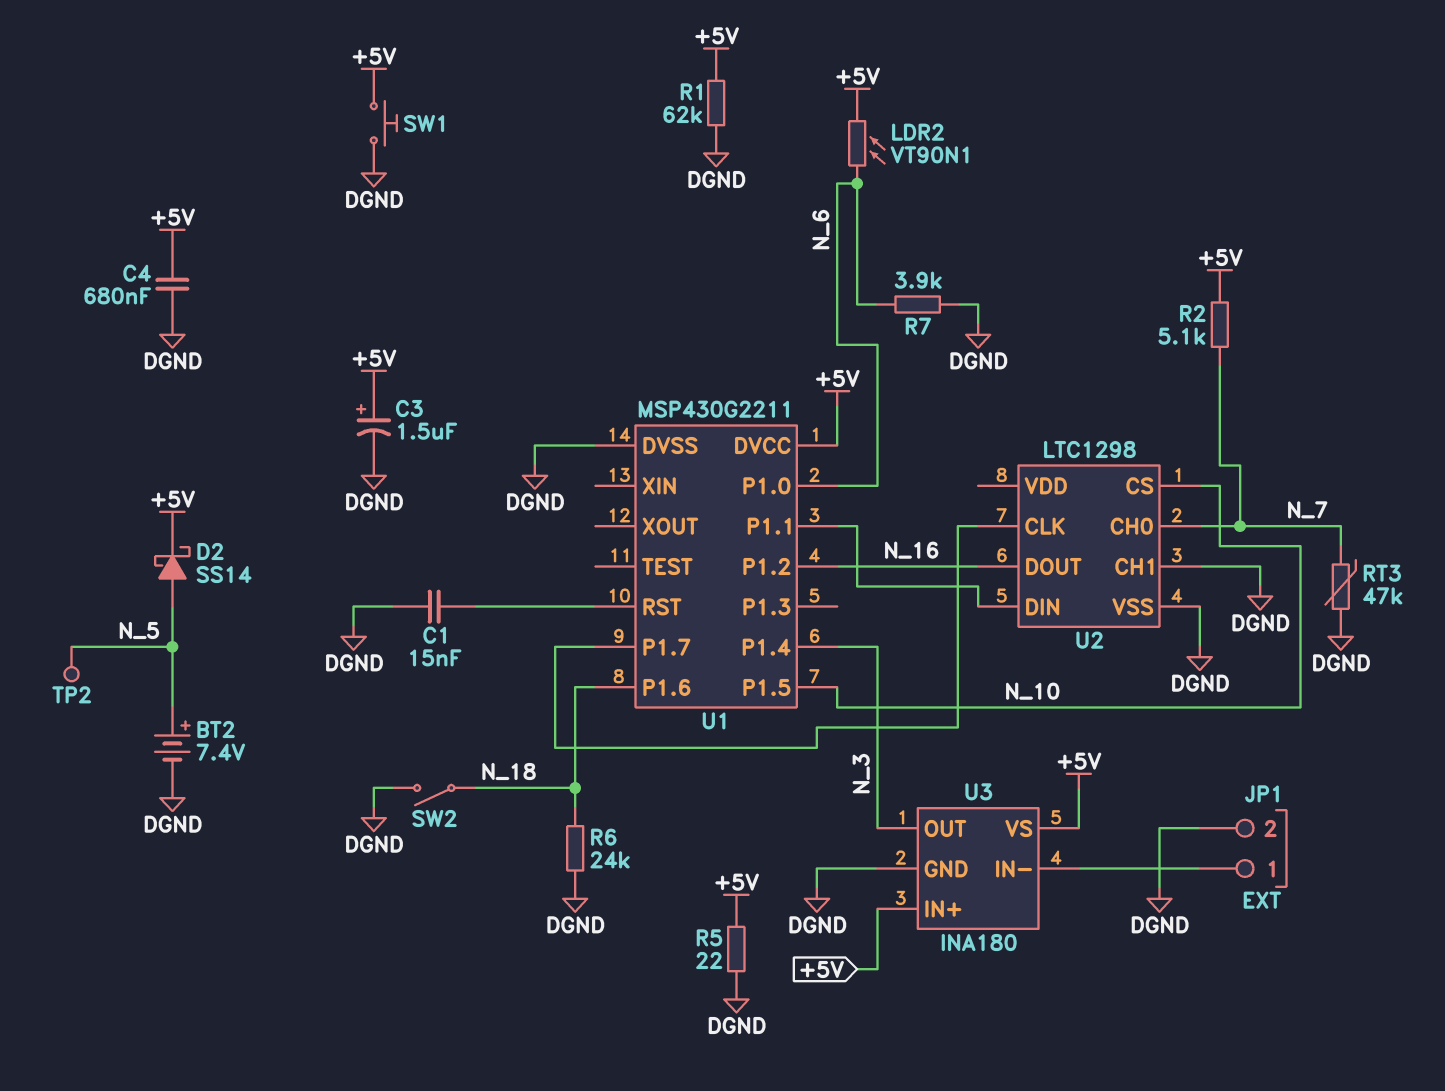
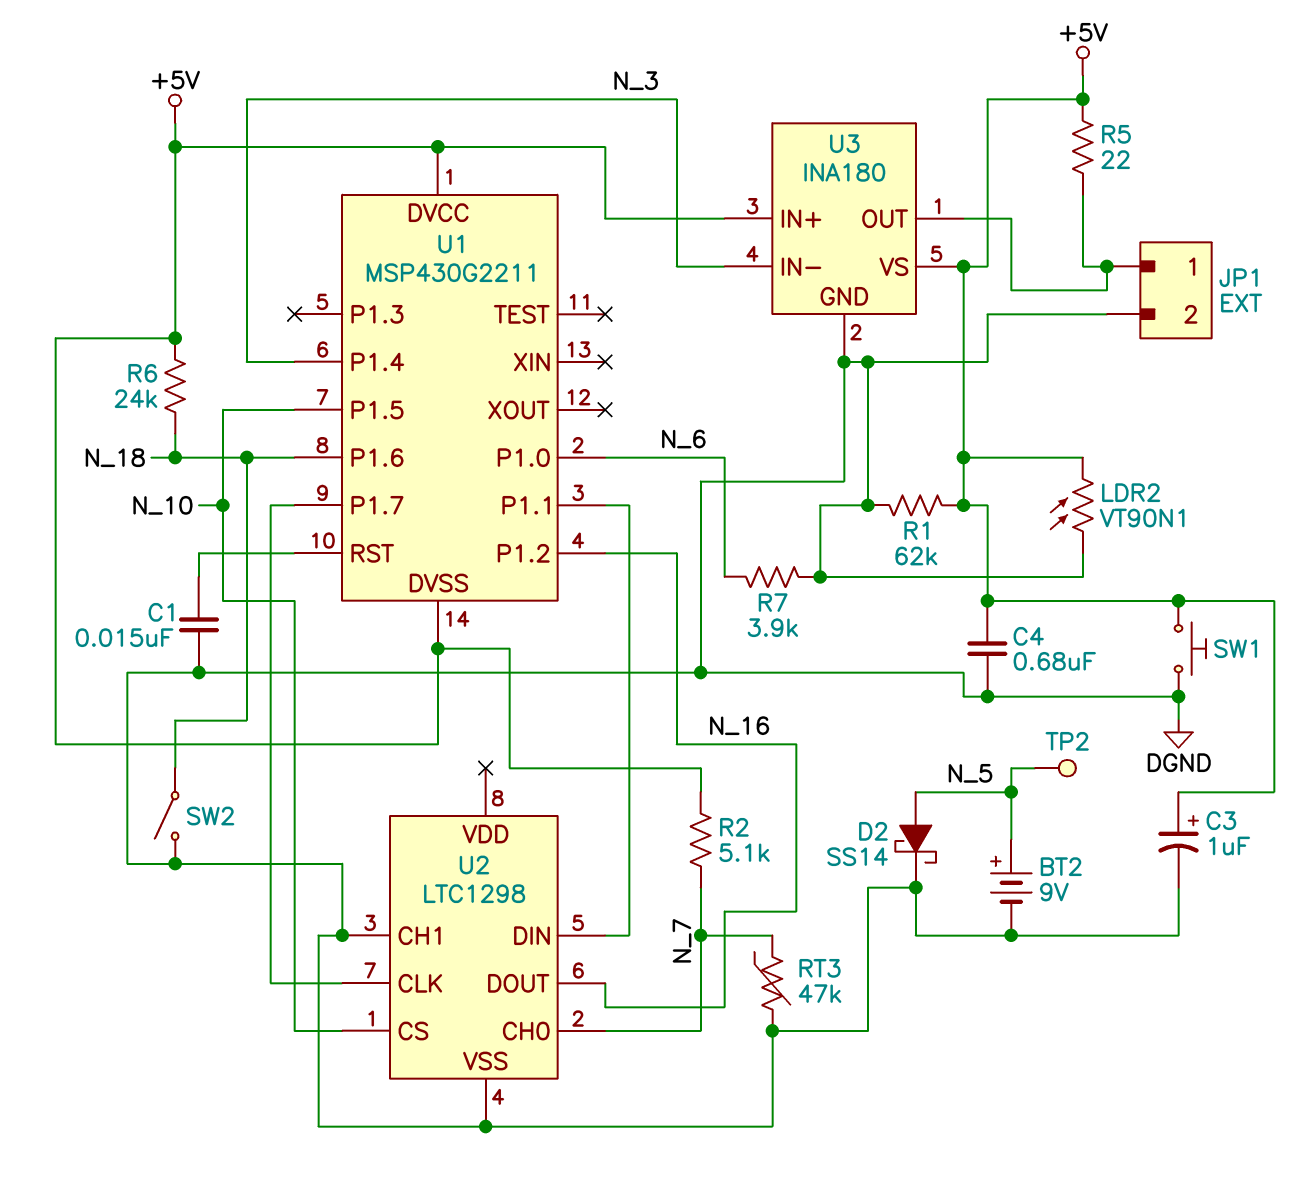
BT2: 7.4V (plus N_5, minus DGND) -> 9V (plus N_5, minus DGND)
C3: 1.5uF (plus +5V, minus DGND) -> 1uF (plus +5V, minus DGND)
D2: schottky SS14 (A N_5, K +5V) -> schottky SS14 (A N_5, K DGND)
LDR2: VT90N1 (+5V, N_6) -> VT90N1 (+5V, DGND)
R5: 22 (+5V, DGND) -> 22 (+5V, JP1/1)
R6: 24k (DGND, N_18) -> 24k (+5V, N_18)
U1 pin DVSS: DGND -> +5V
U3 pin IN-: JP1/1 -> N_3
U3 pin OUT: N_3 -> JP1/1

